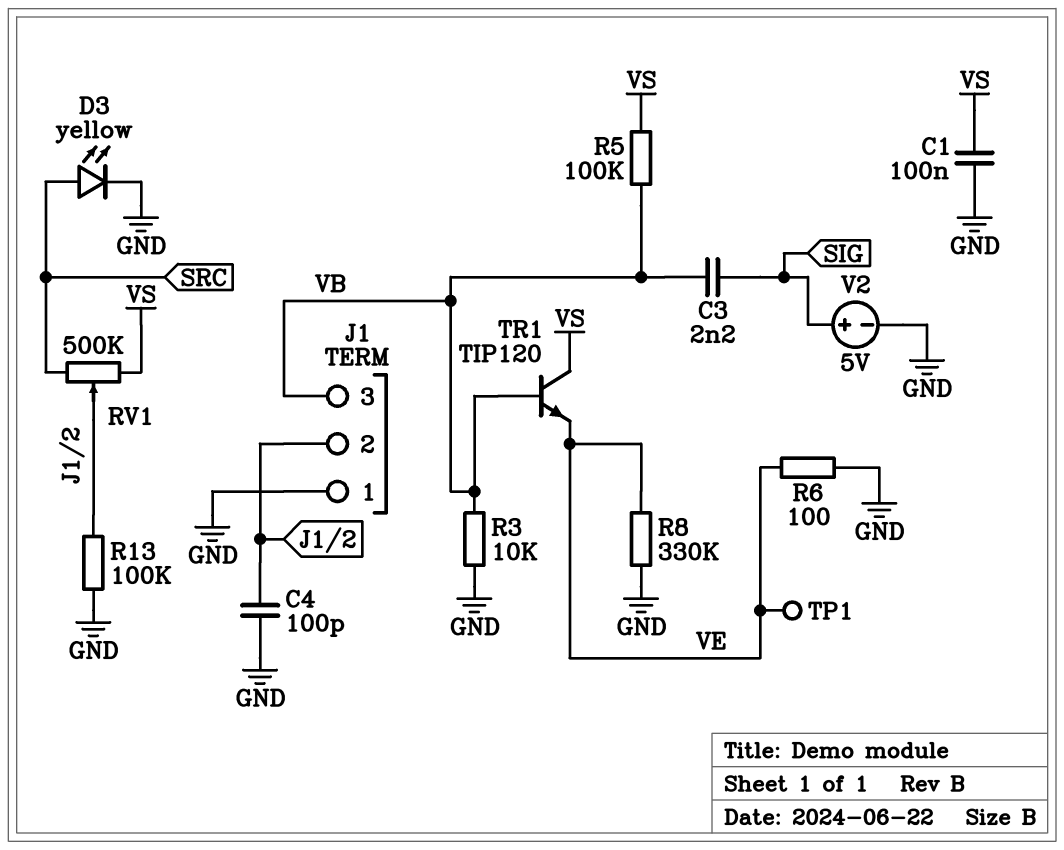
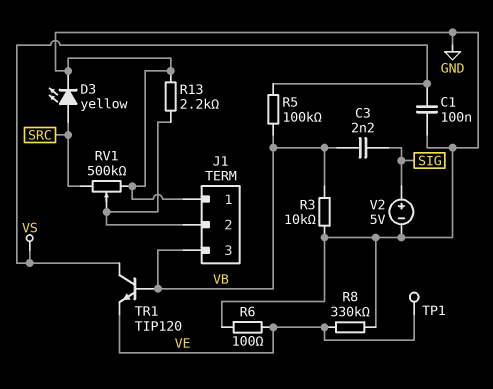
C4: 100pF (GND, J1/2) -> none
R13: 100k (GND, J1/2) -> 2.2k (GND, J1/2)
RV1: 500k (SRC, VS, wiper J1/2) -> 500k (GND, SRC, wiper J1/2)

